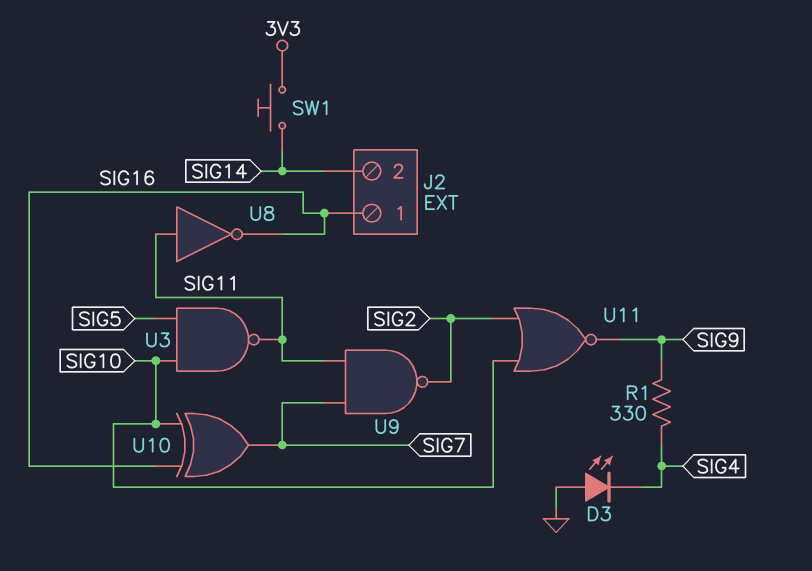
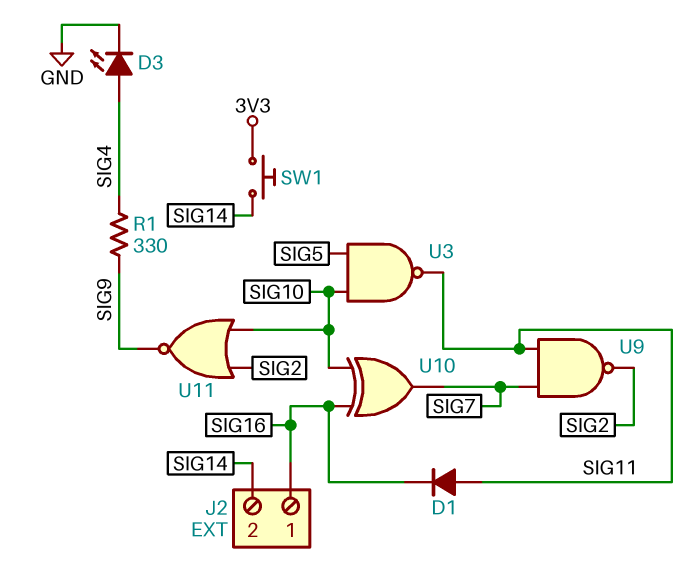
D1: none -> diode (A SIG11, K SIG16)
D3: LED (A GND, K SIG4) -> LED (A SIG4, K GND)
U8: NOT (in SIG11, out SIG16) -> none

